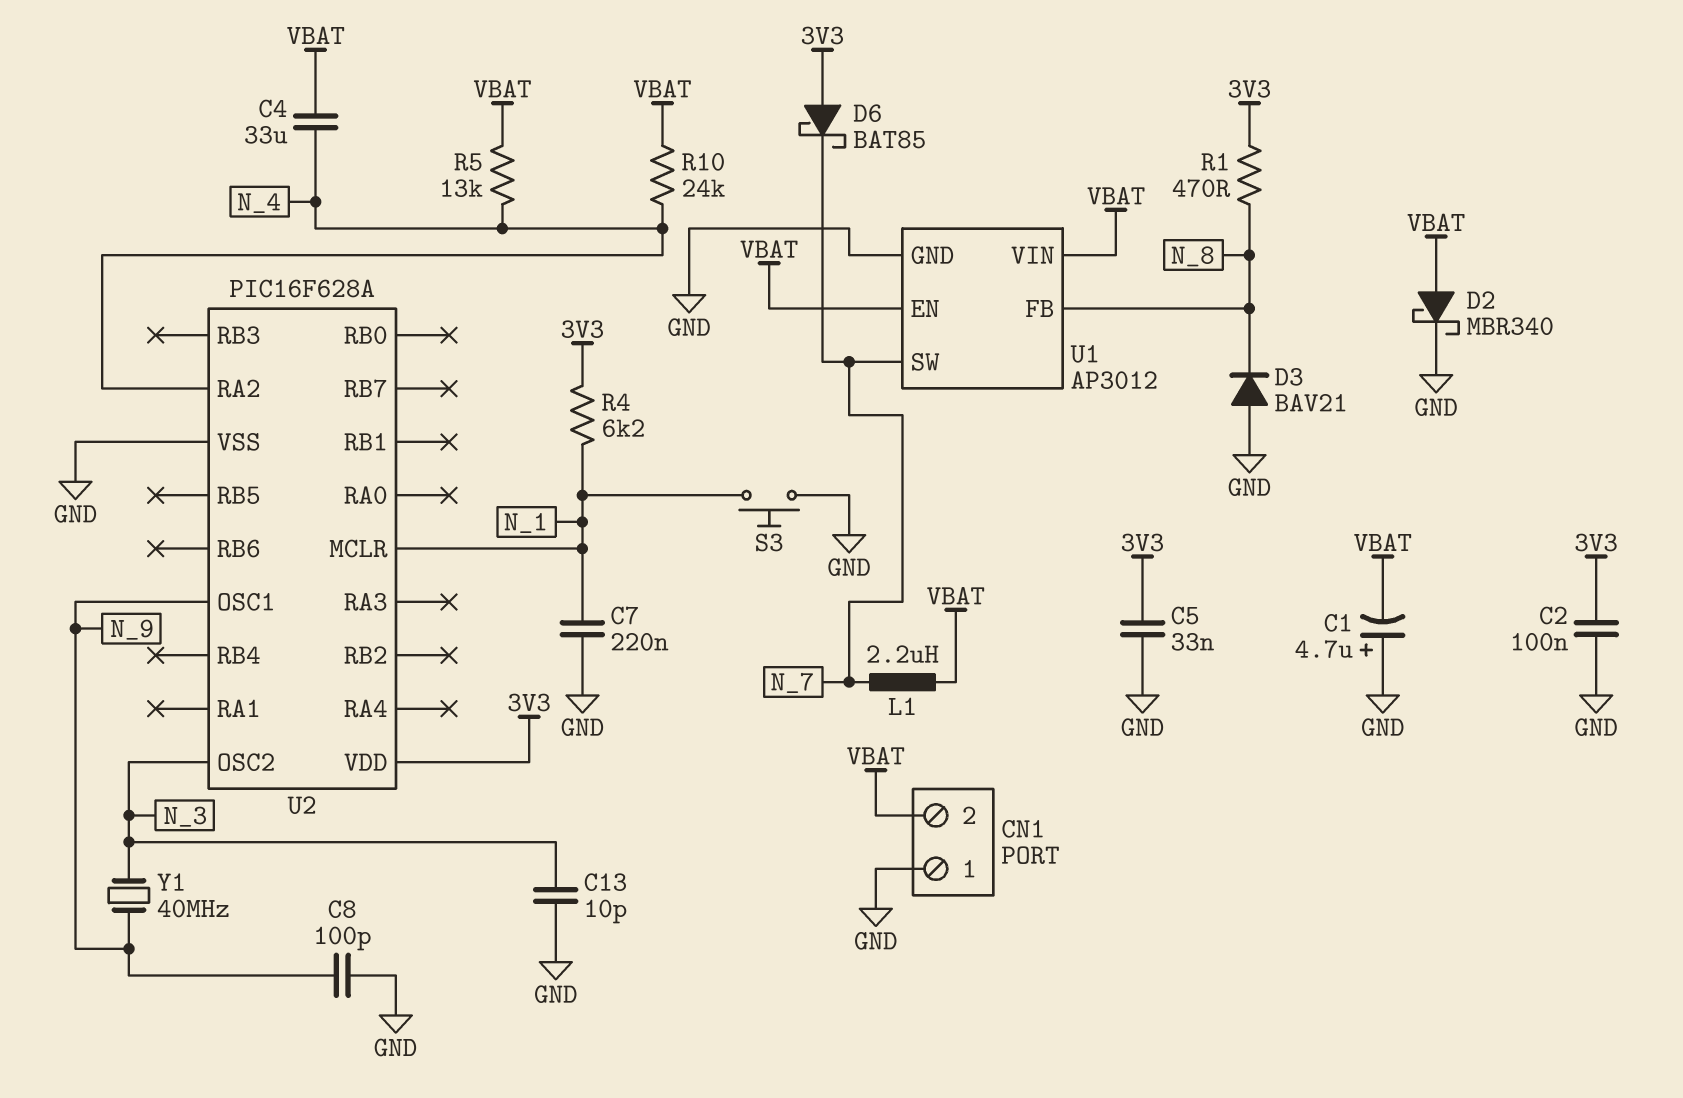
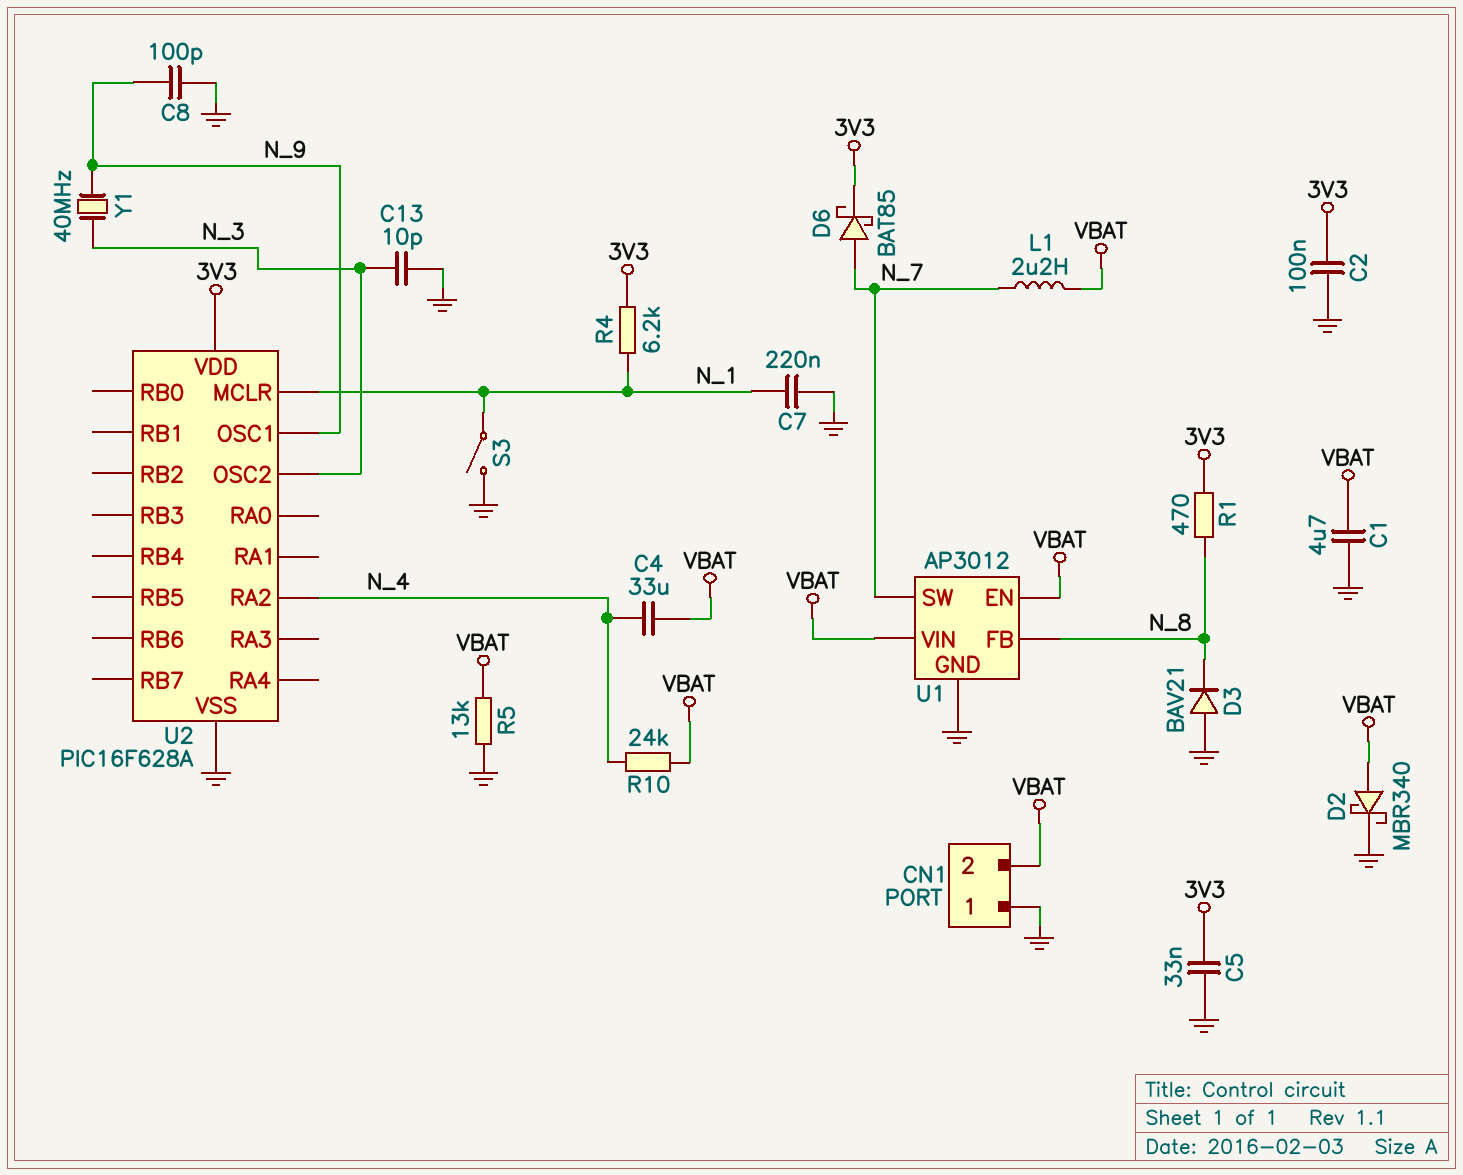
C1: 4.7uF (plus GND, minus VBAT) -> 4.7uF (GND, VBAT)
D6: schottky BAT85 (A 3V3, K N_7) -> schottky BAT85 (A N_7, K 3V3)
R5: 13k (N_4, VBAT) -> 13k (GND, VBAT)
S3: button (GND, N_1) -> switch (GND, N_1)

